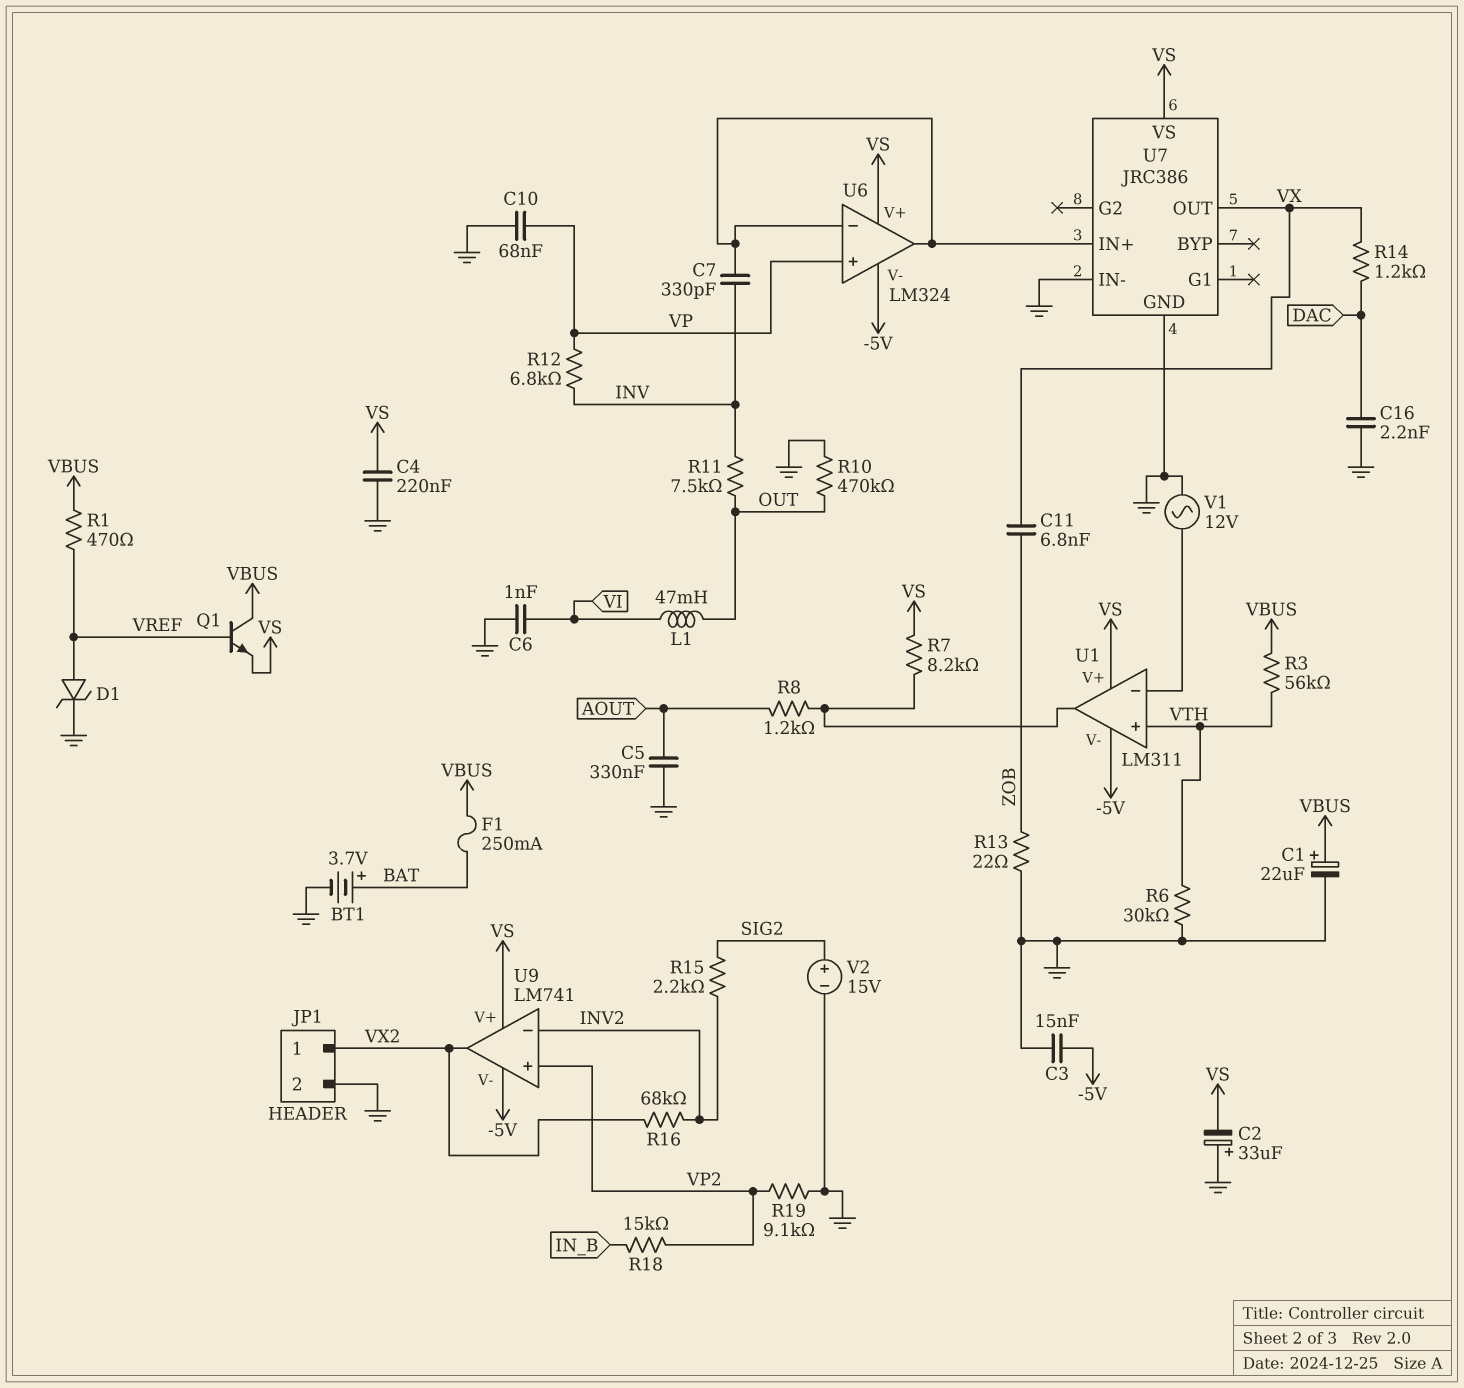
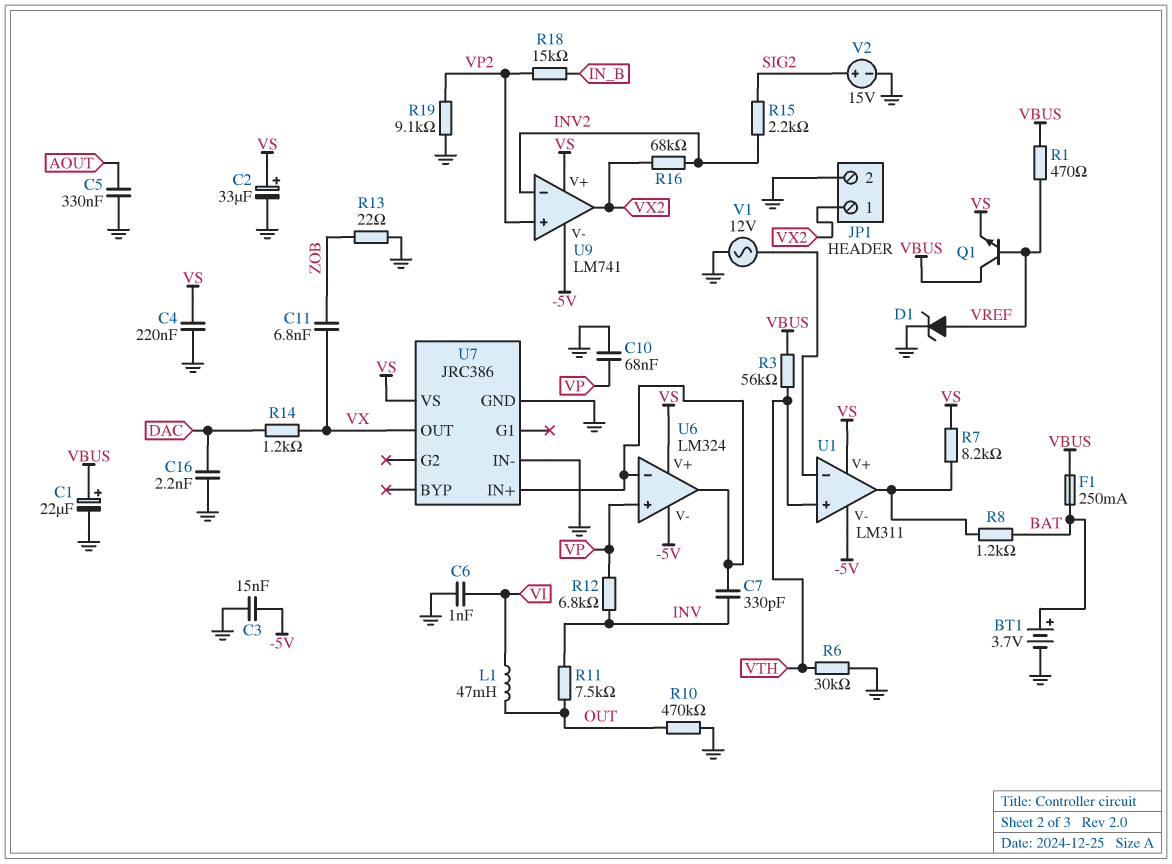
C2: 33uF (plus GND, minus VS) -> 33uF (plus VS, minus GND)
R8: 1.2k (AOUT, U1/out) -> 1.2k (BAT, U1/out)

